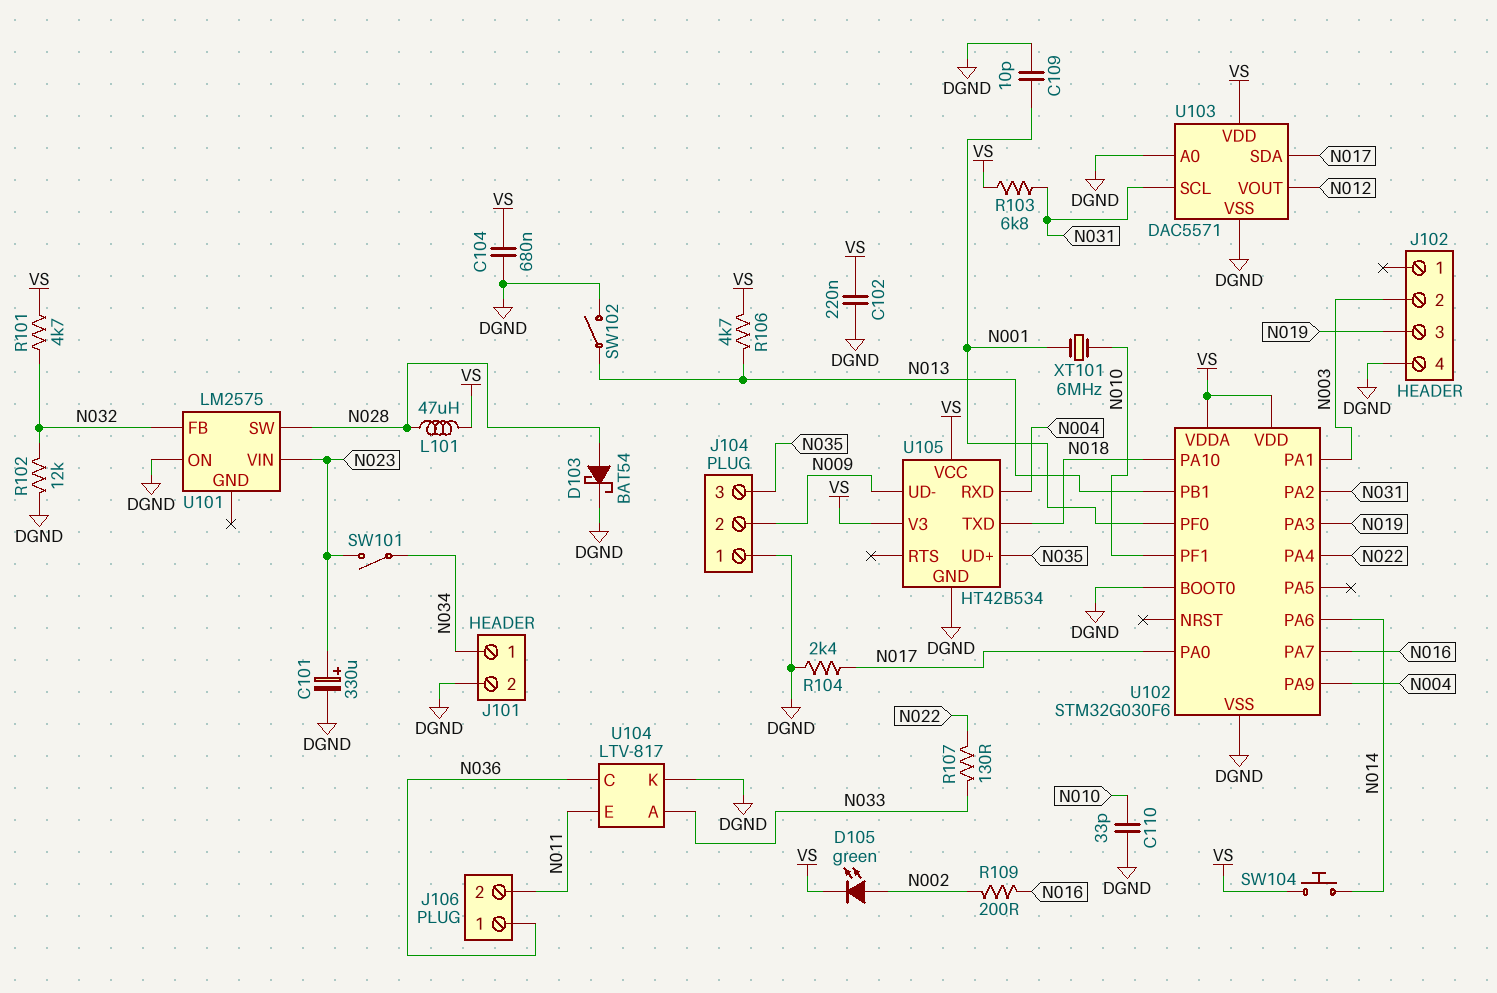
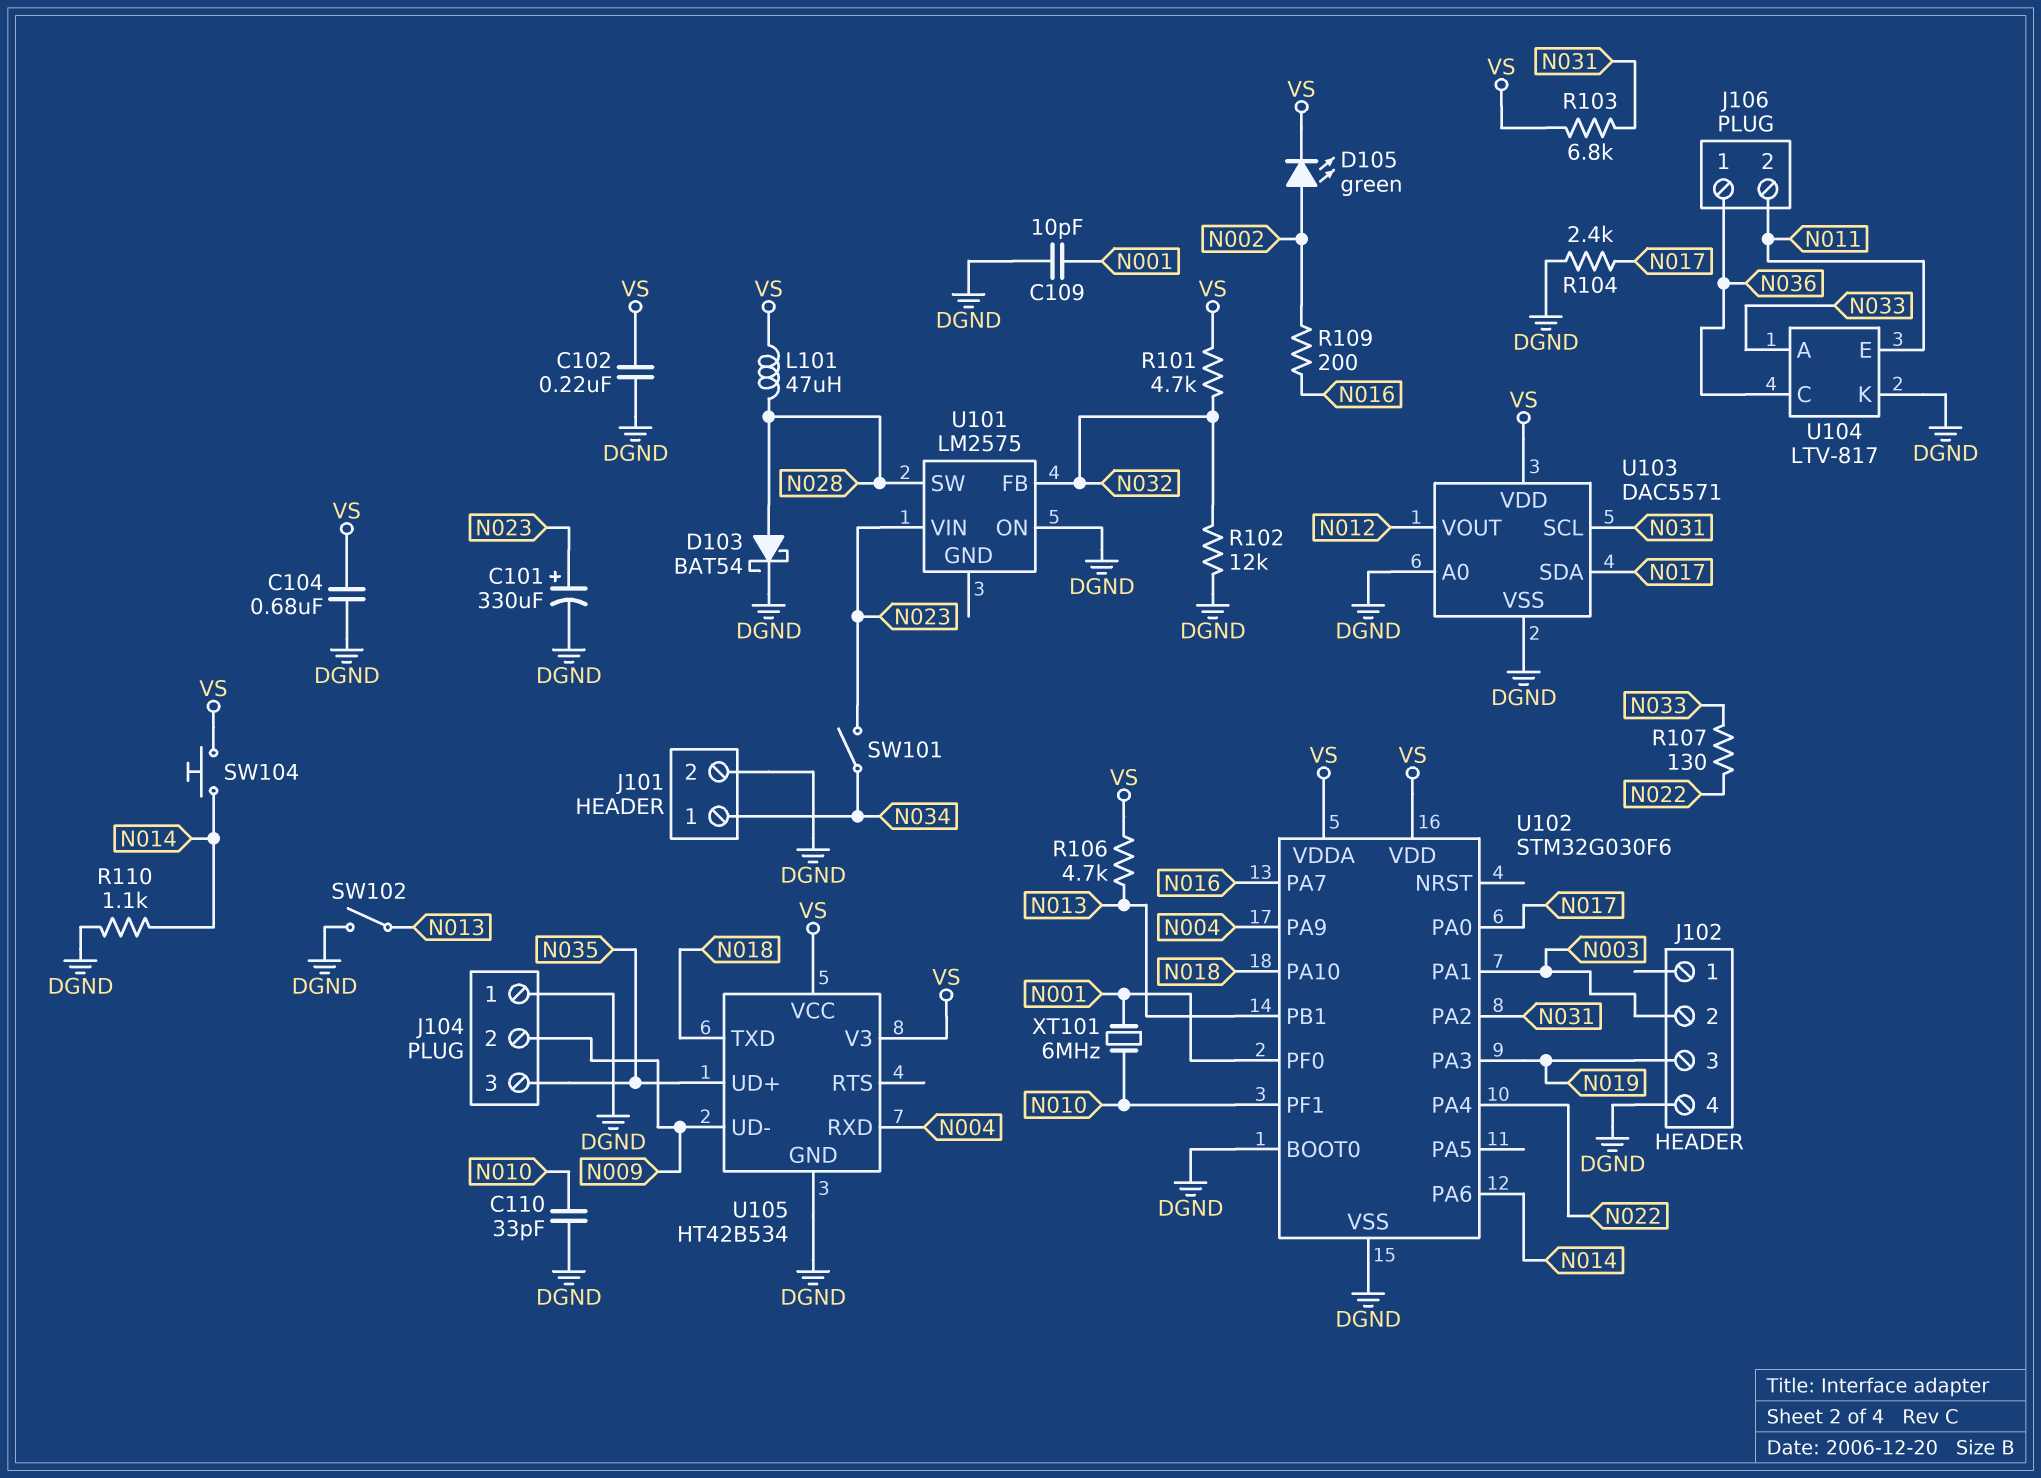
R110: none -> 1.1k (DGND, N014)

